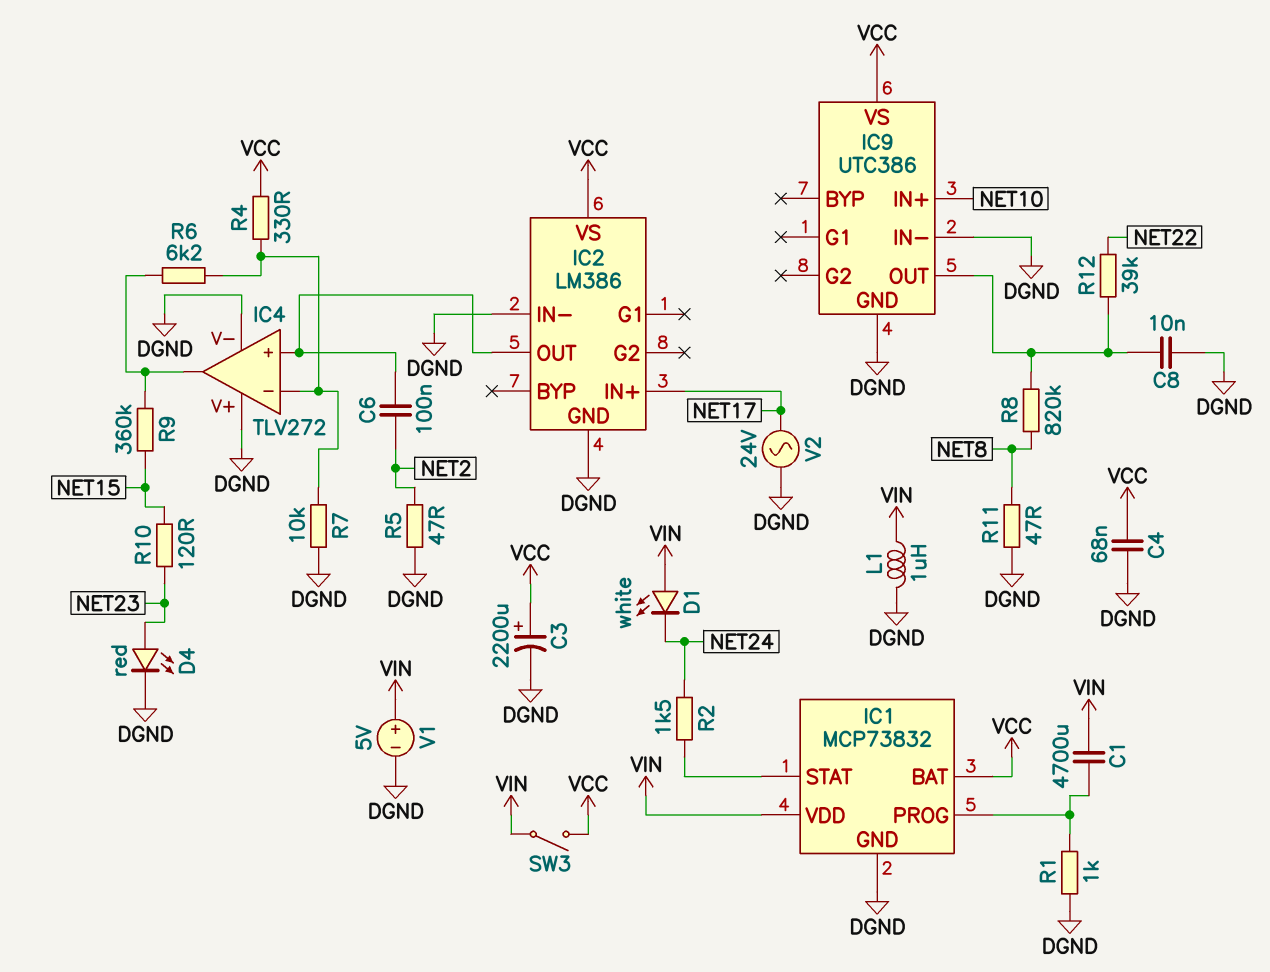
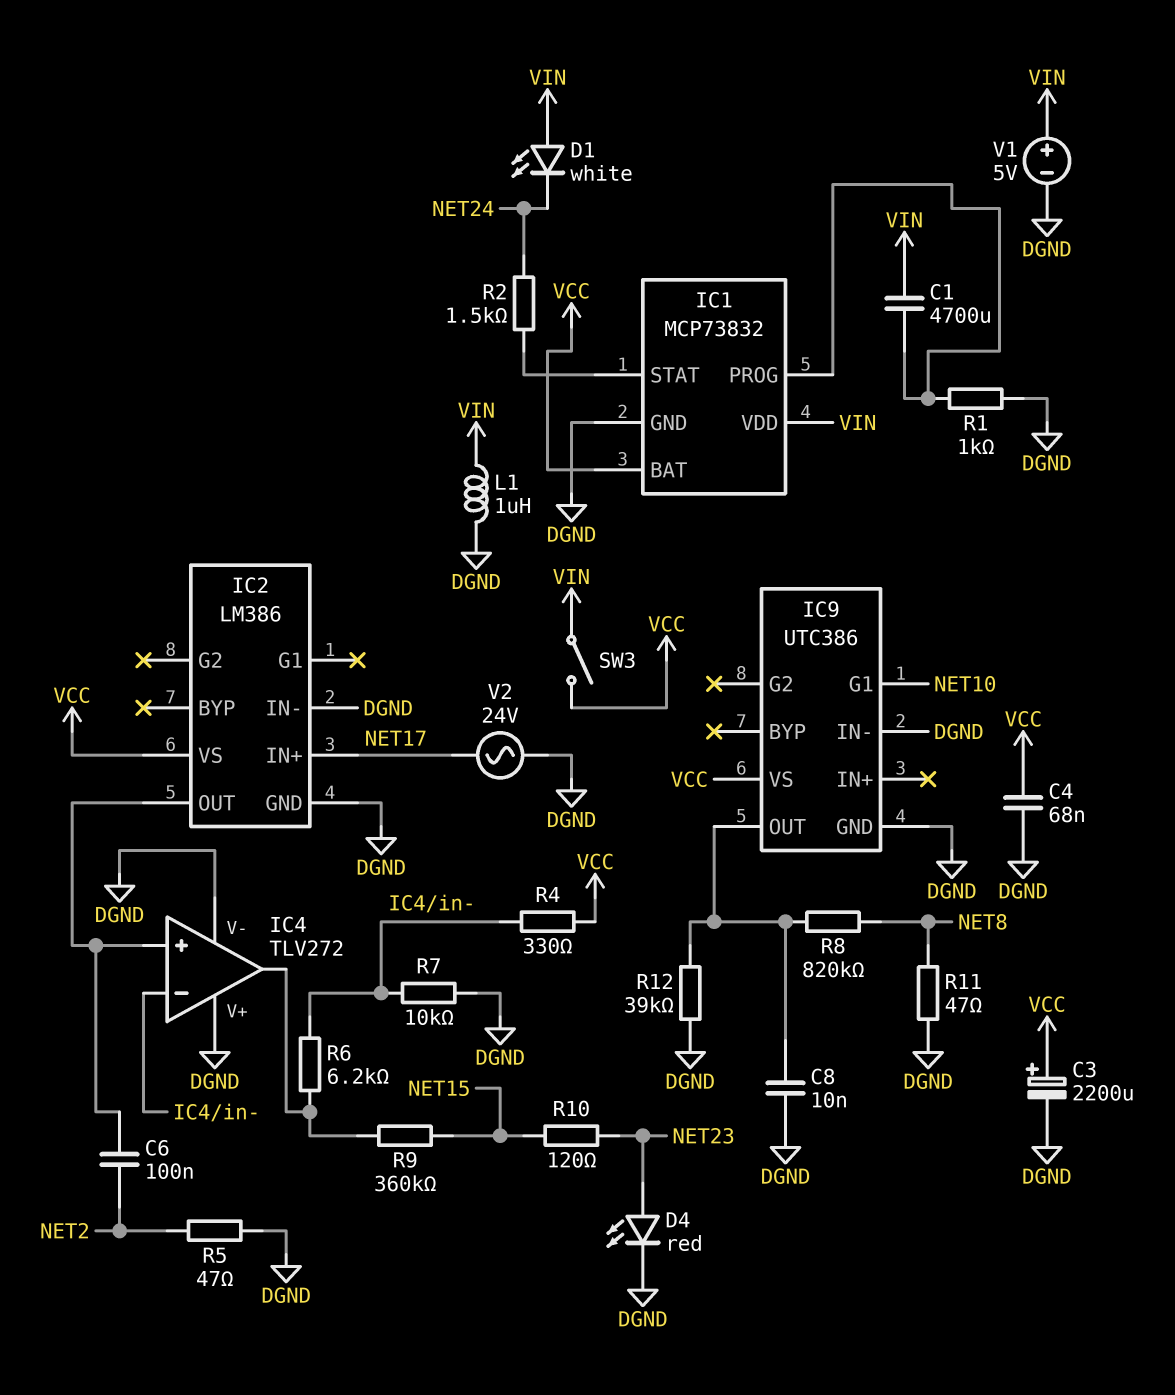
IC9 pin G1: none -> NET10
IC9 pin IN+: NET10 -> none
R12: 39k (IC9/OUT, NET22) -> 39k (DGND, IC9/OUT)

